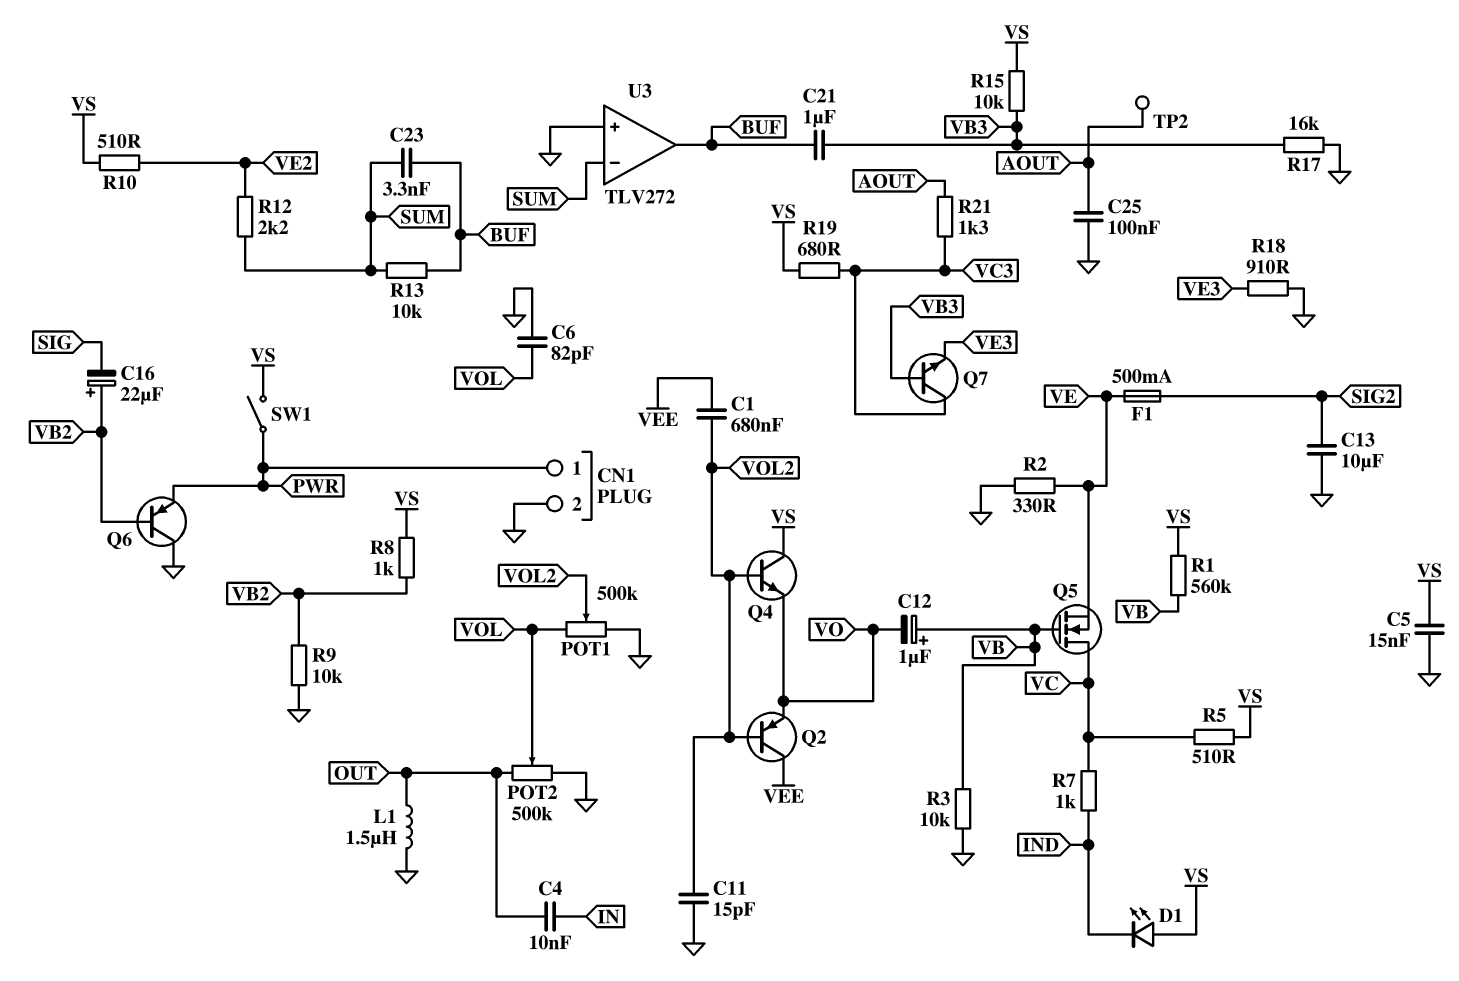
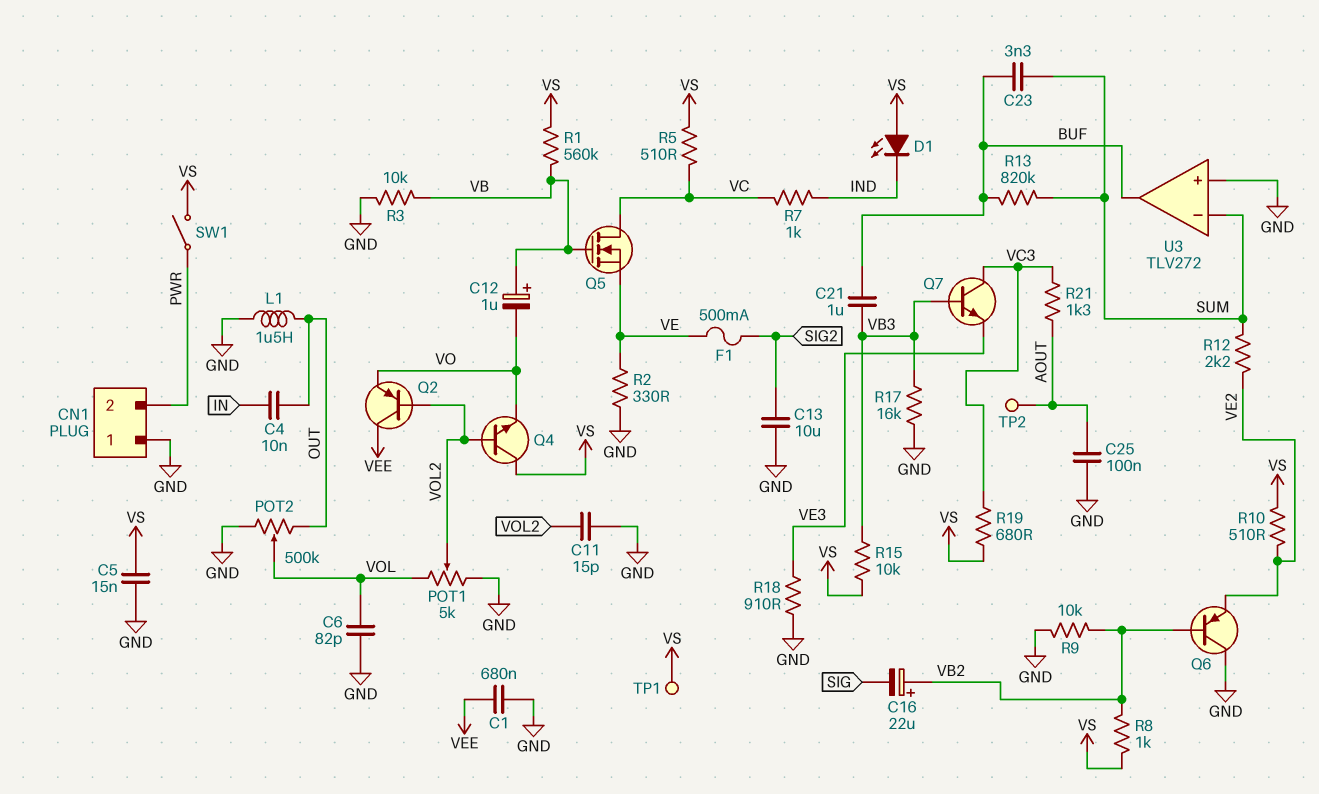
C1: 680nF (VEE, VOL2) -> 680nF (GND, VEE)
CN1 pin 1: PWR -> GND
CN1 pin 2: GND -> PWR
POT1: 500k (GND, VOL, wiper VOL2) -> 5k (GND, VOL, wiper VOL2)
Q6: PNP (B VB2, C GND, E PWR) -> PNP (B VB2, C GND, E VE2)
R13: 10k (BUF, SUM) -> 820k (BUF, SUM)
TP1: none -> test point (VS)

